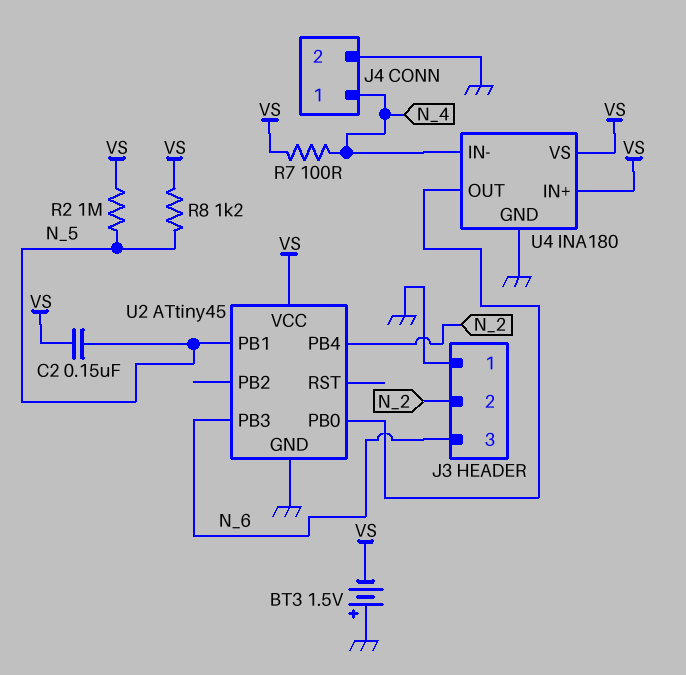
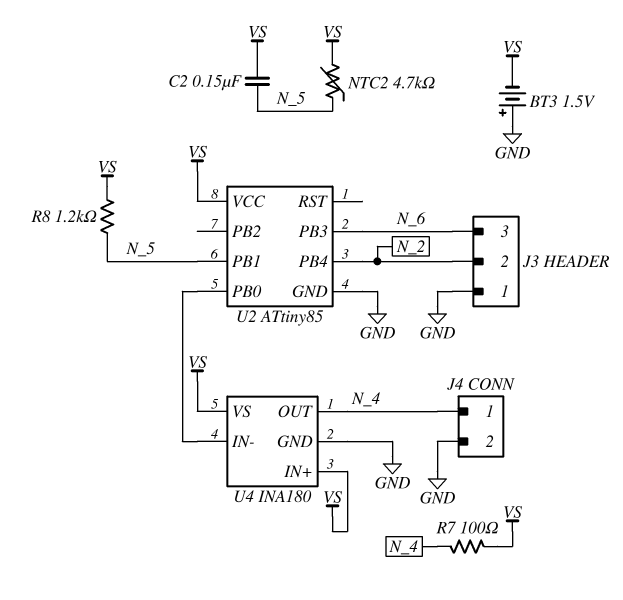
NTC2: none -> 4.7k (N_5, VS)
R2: 1M (N_5, VS) -> none
U2: ATtiny45 -> ATtiny85
U4 pin IN-: N_4 -> U2/PB0
U4 pin OUT: U2/PB0 -> N_4

